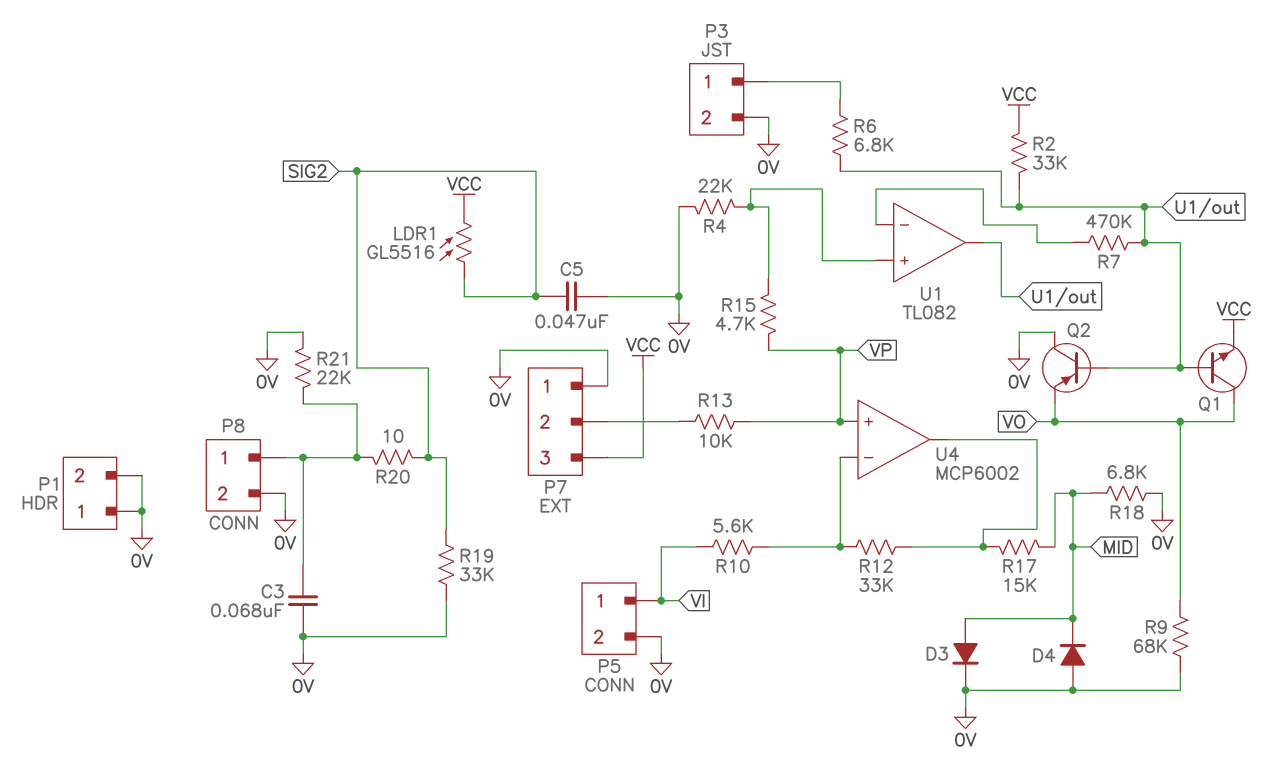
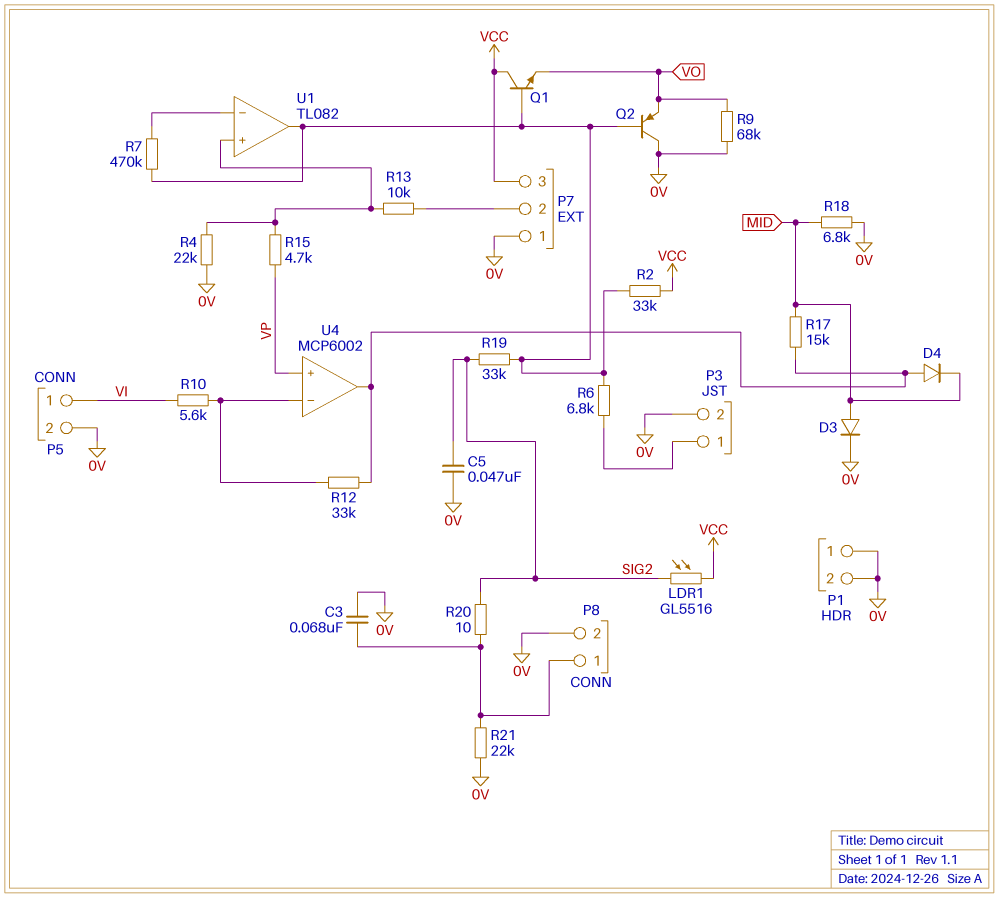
D4: diode (A 0V, K MID) -> diode (A U4/out, K MID)
Q1: NPN (B U1/out, C VO, E VCC) -> NPN (B U1/out, C VCC, E VO)
R13: 10k (P7/2, VP) -> 10k (P7/2, U1/in+)
R19: 33k (0V, SIG2) -> 33k (SIG2, U1/out)

